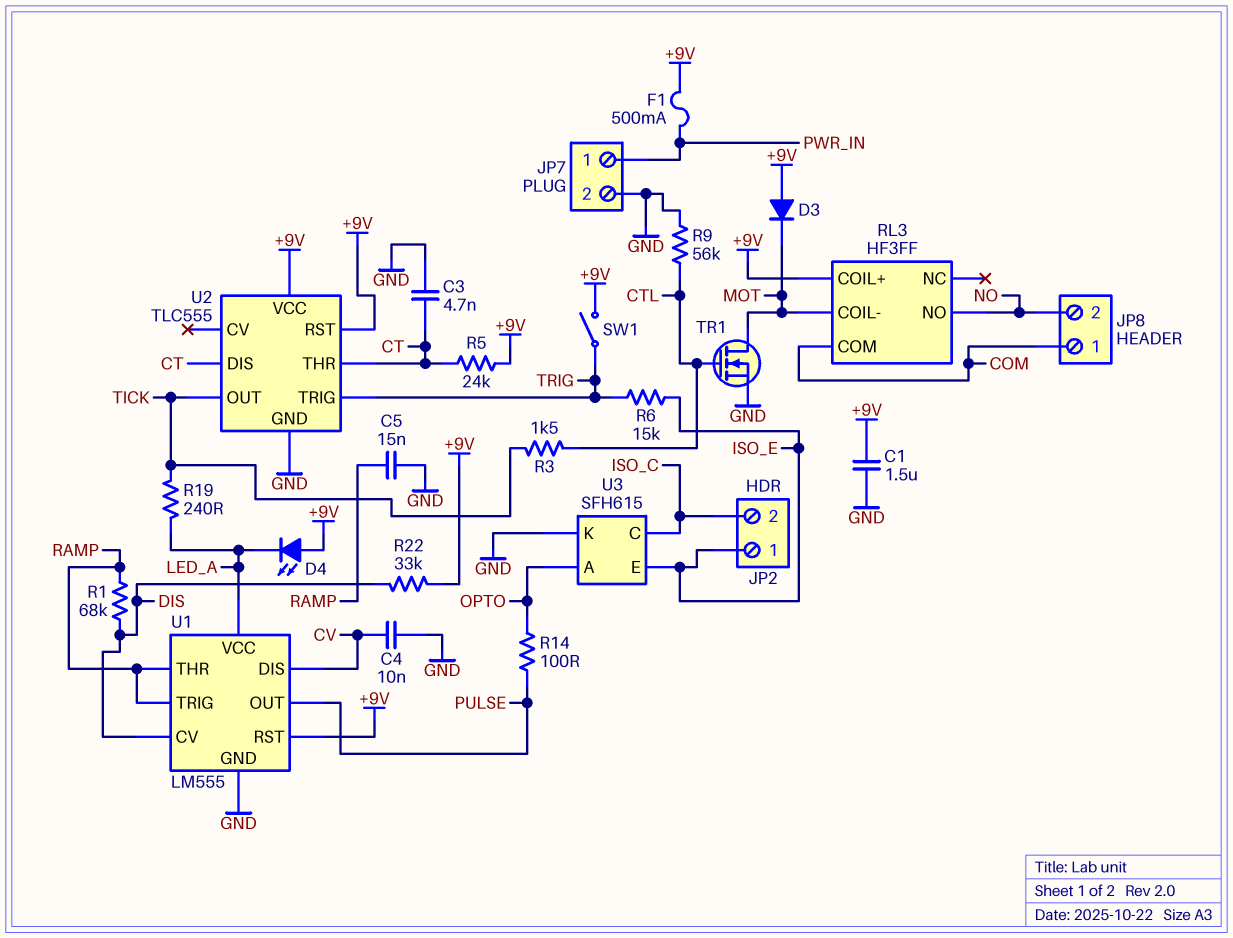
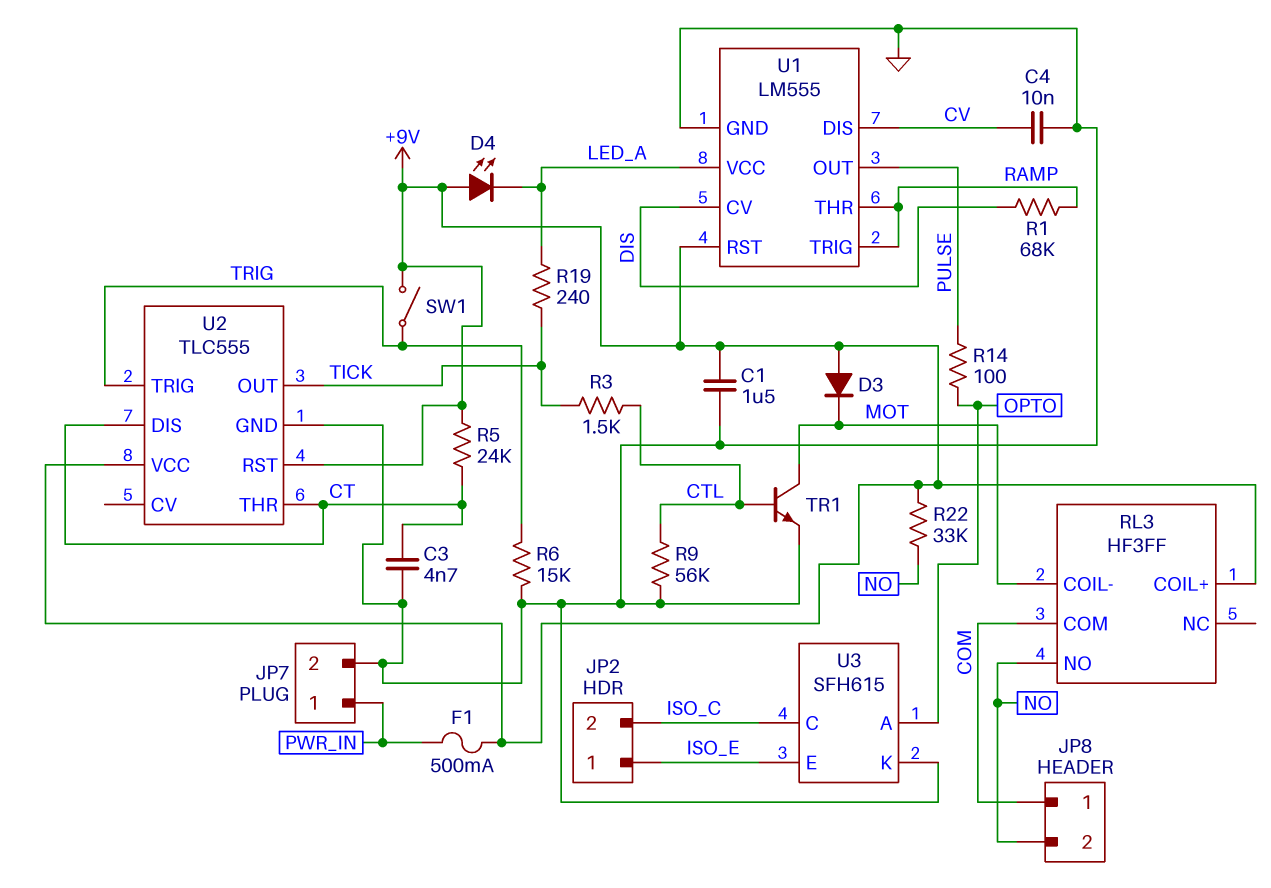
C5: 15nF (GND, RAMP) -> none
R6: 15k (ISO_E, TRIG) -> 15k (GND, TRIG)
R22: 33k (+9V, DIS) -> 33k (+9V, NO)
TR1: NMOS (G CTL, D MOT, S GND) -> NPN (B CTL, C MOT, E GND)

